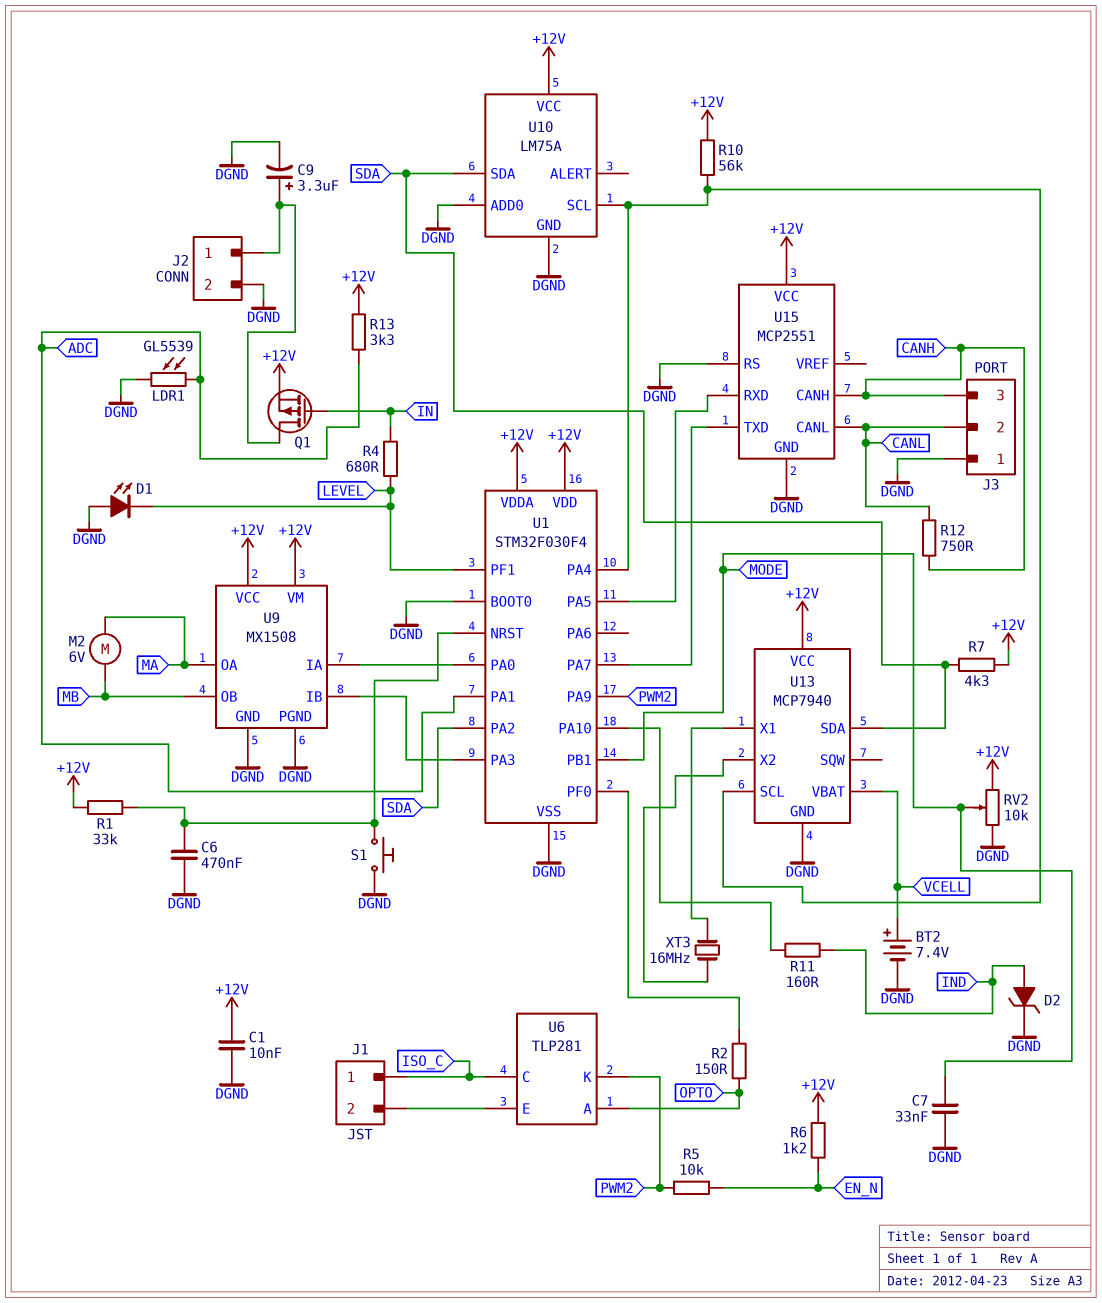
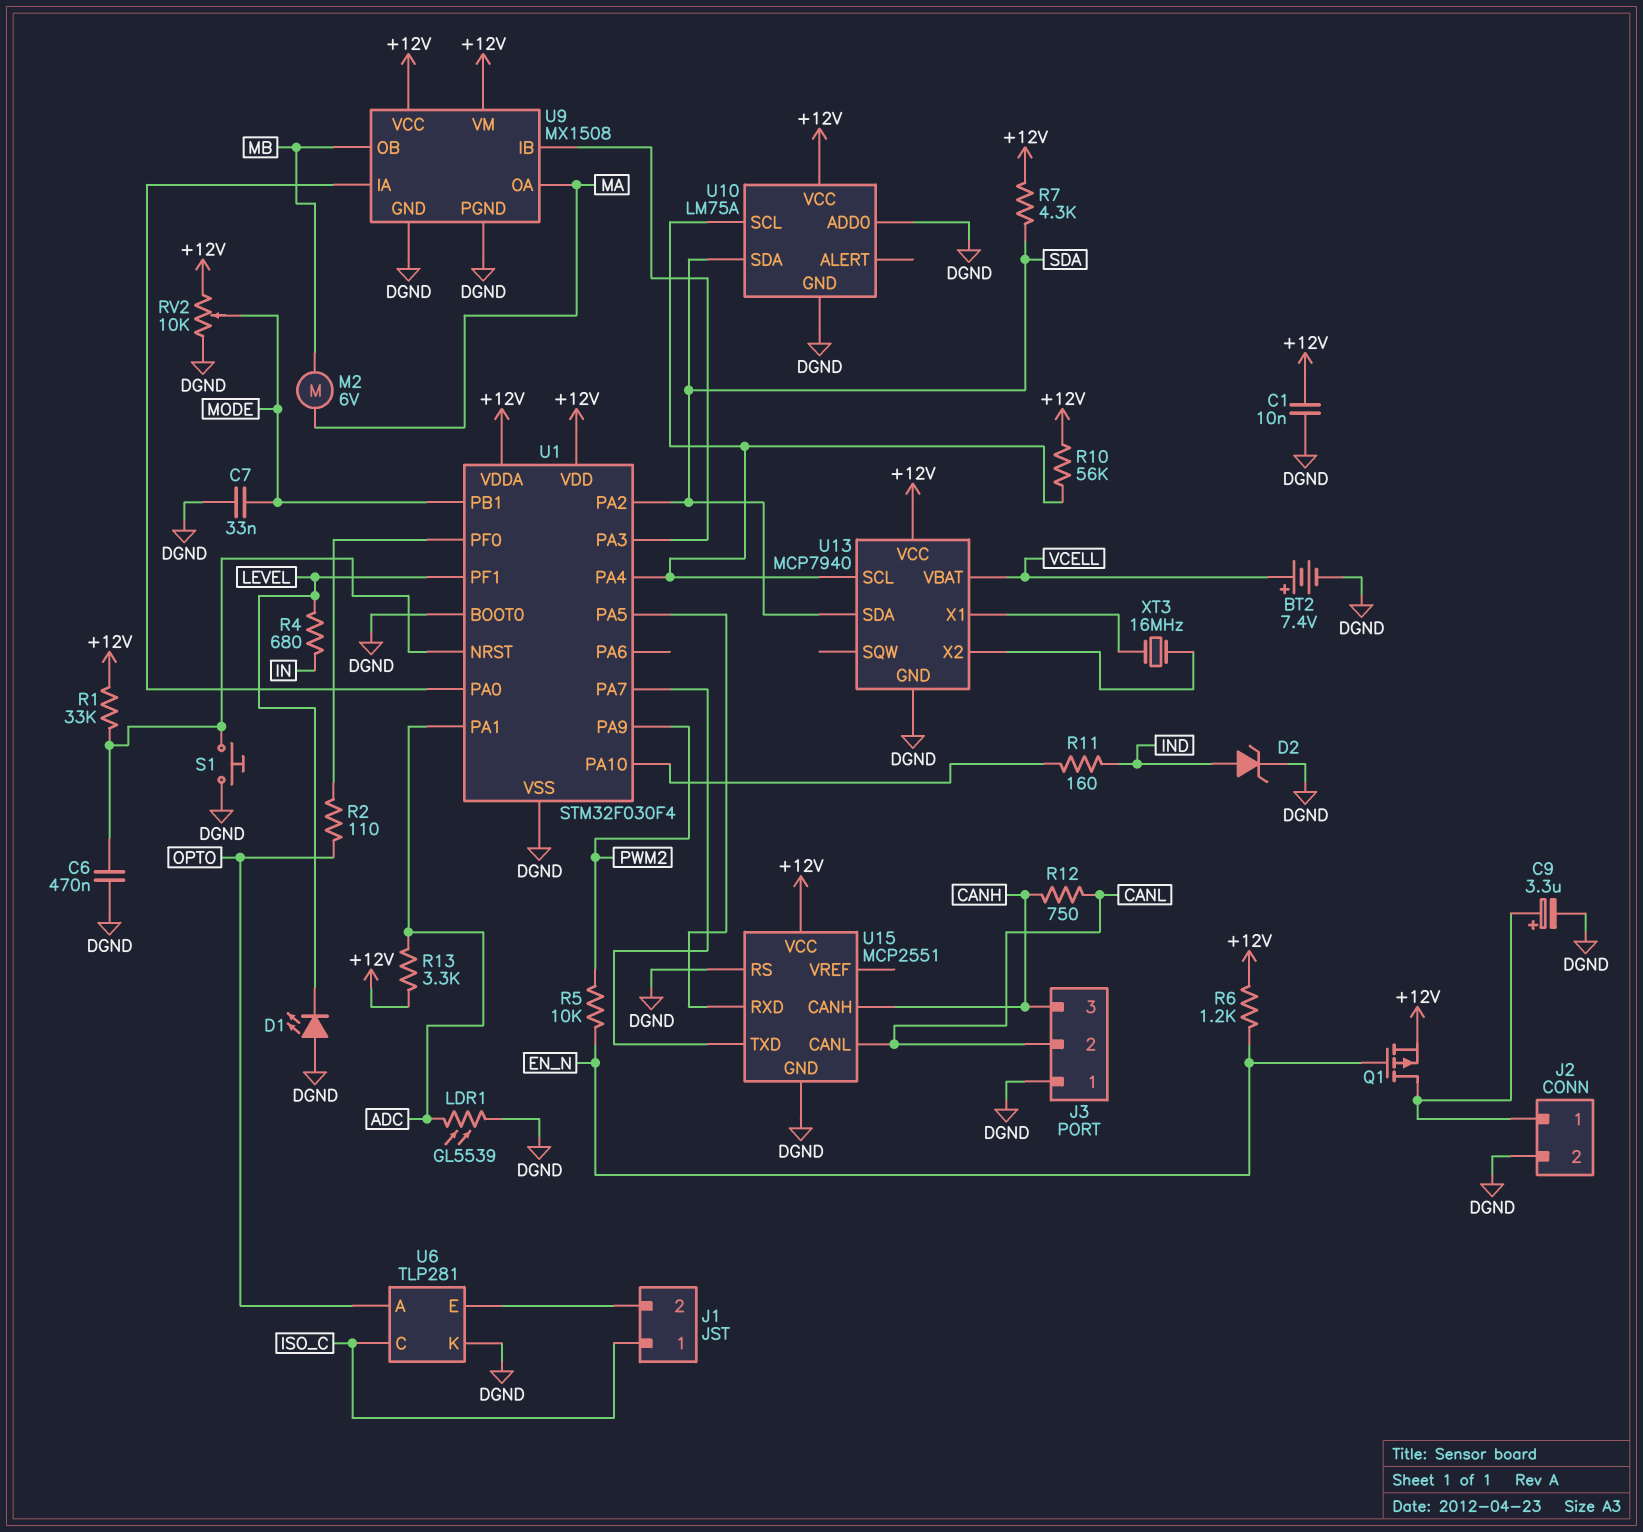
Q1: PMOS (G IN, D J2/1, S +12V) -> PMOS (G EN_N, D J2/1, S +12V)
R2: 150 (OPTO, U1/PF0) -> 110 (OPTO, U1/PF0)
U6 pin K: PWM2 -> DGND

